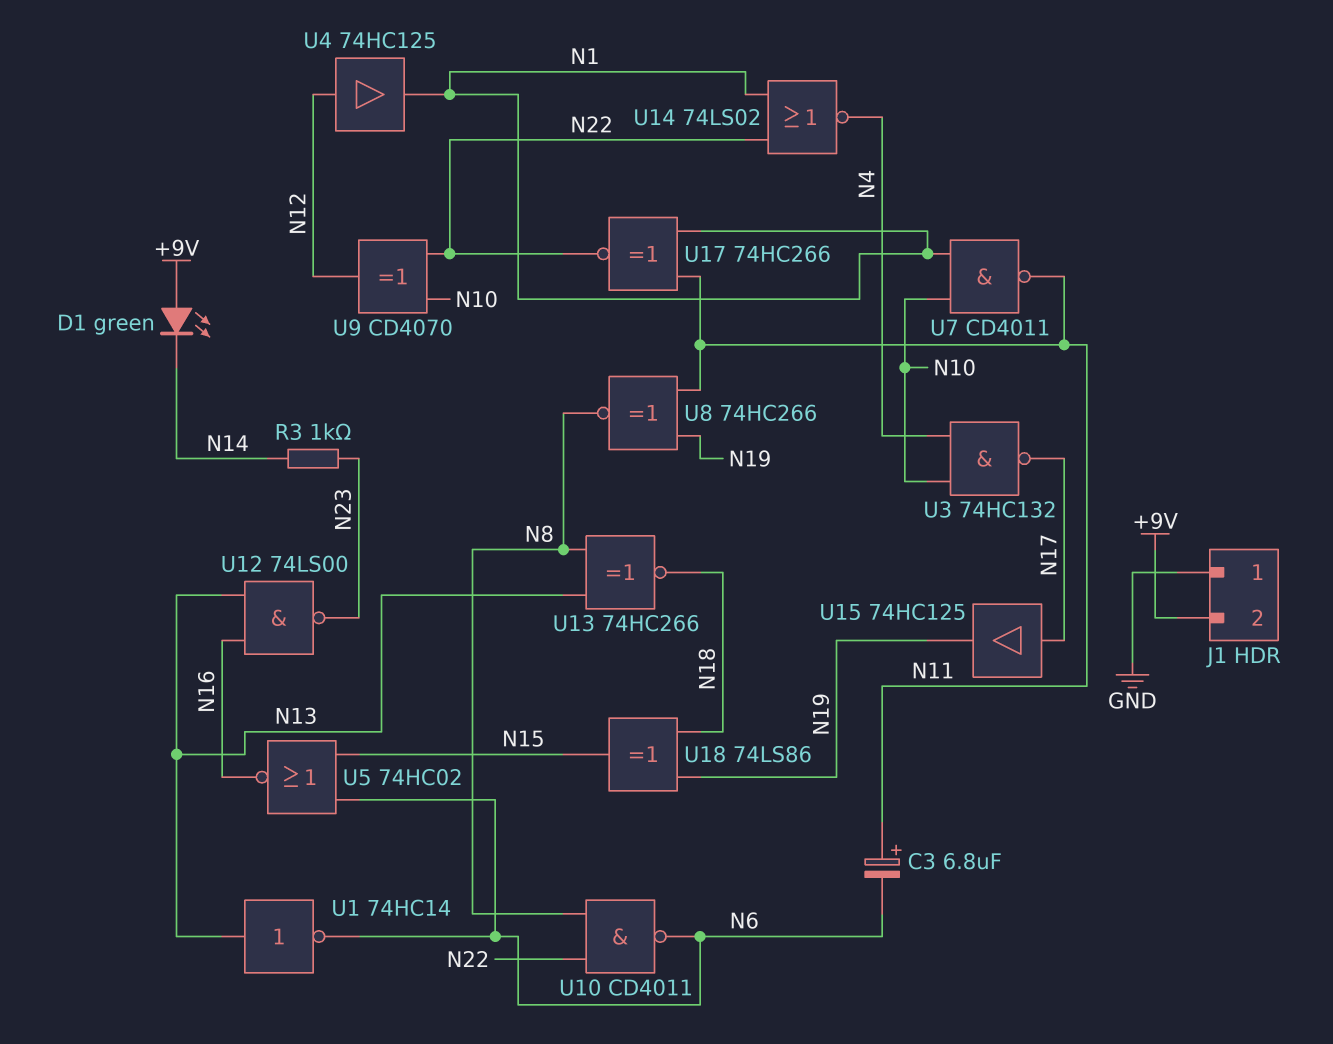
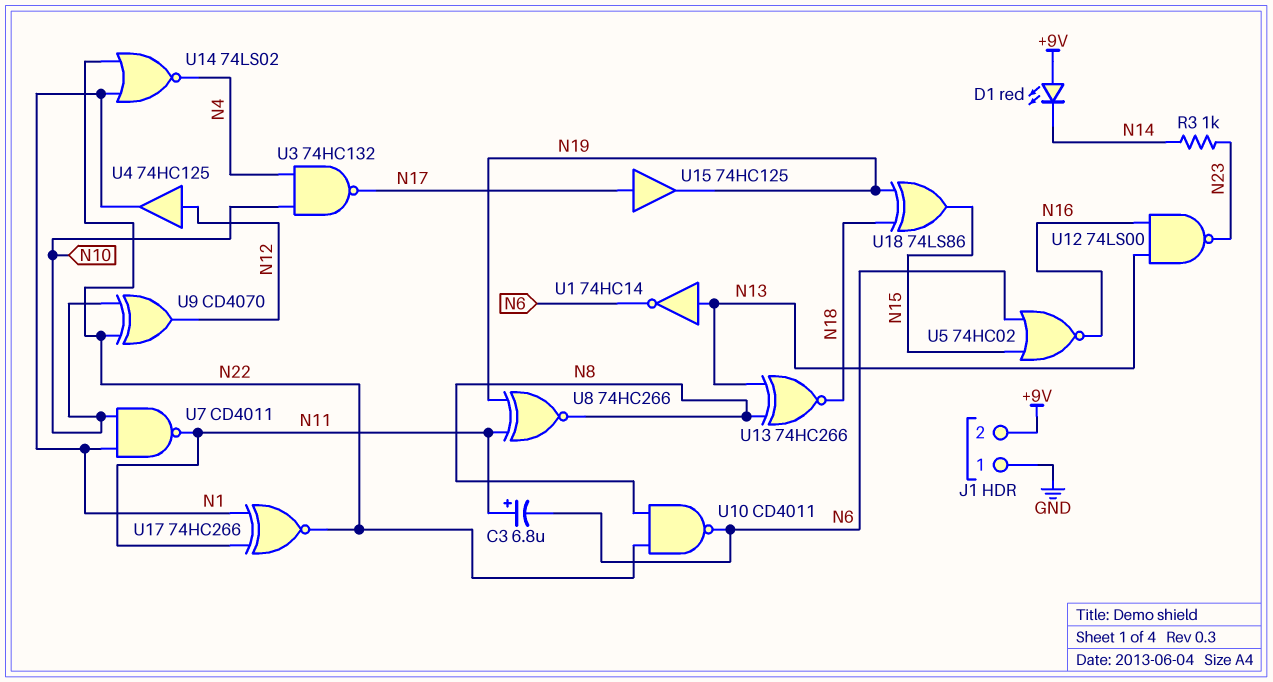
D1: LED green (A +9V, K N14) -> LED red (A +9V, K N14)

